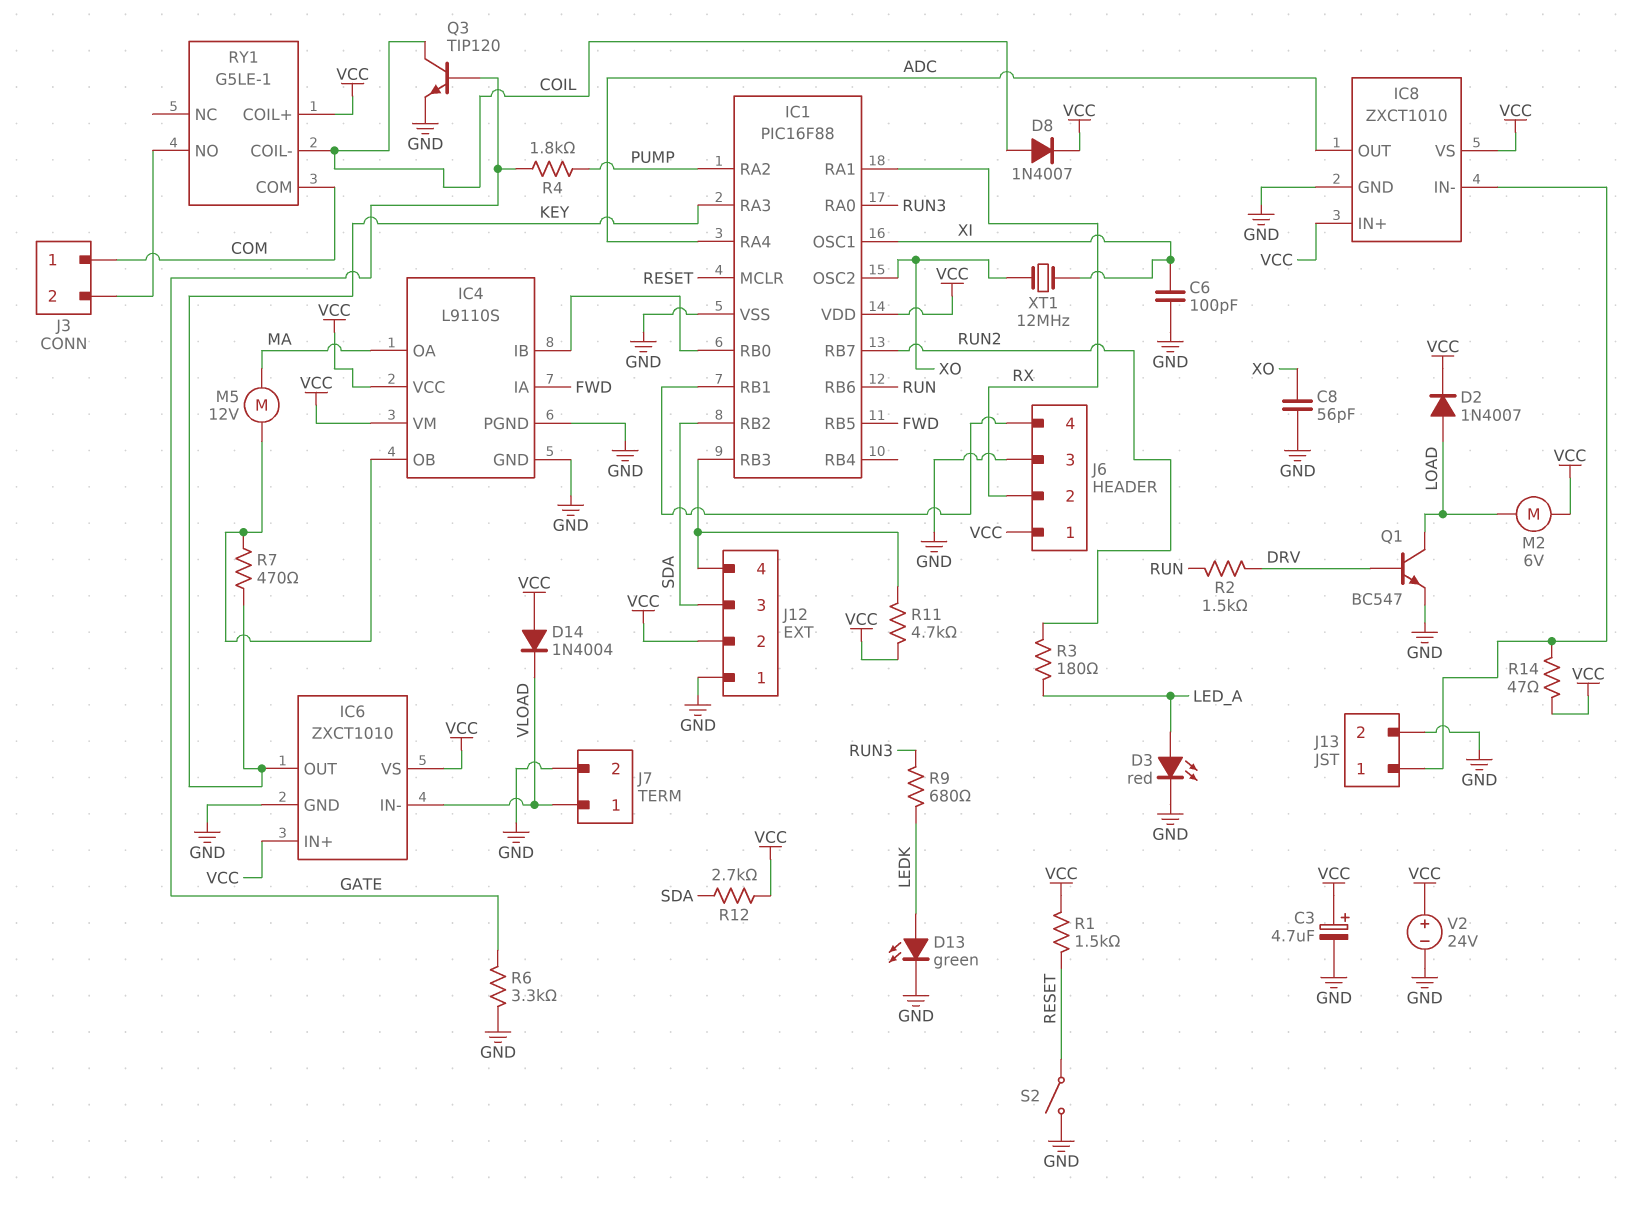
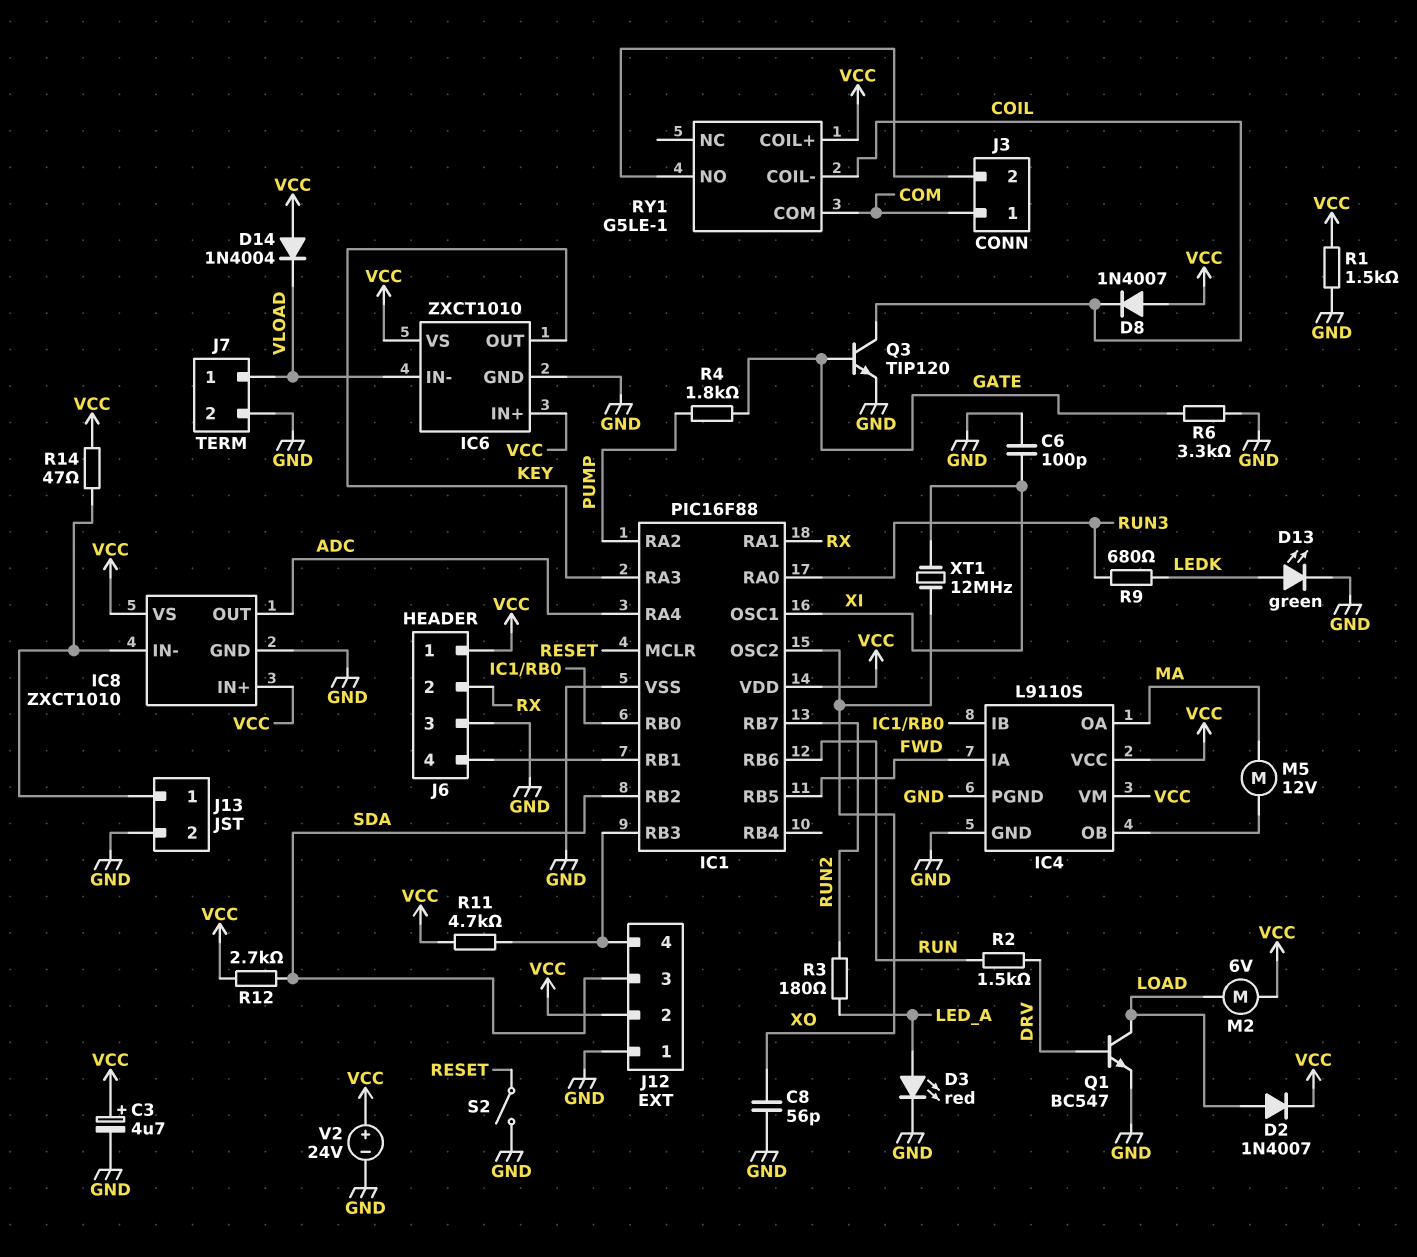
D8: diode 1N4007 (A COIL, K VCC) -> diode 1N4007 (A VCC, K COIL)
R1: 1.5k (RESET, VCC) -> 1.5k (GND, VCC)
R7: 470 (IC4/OB, KEY) -> none

